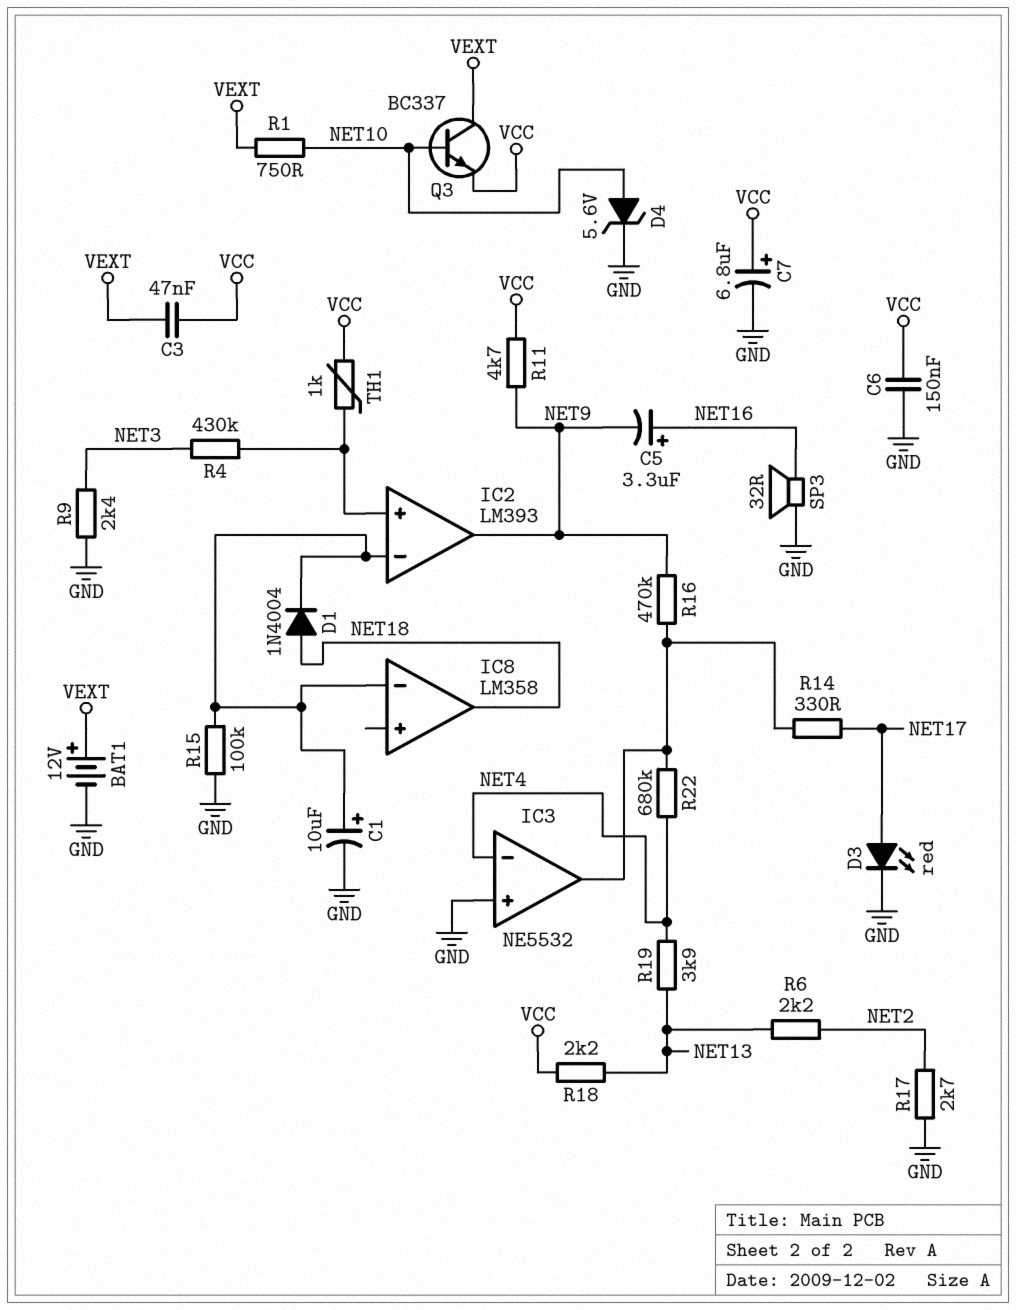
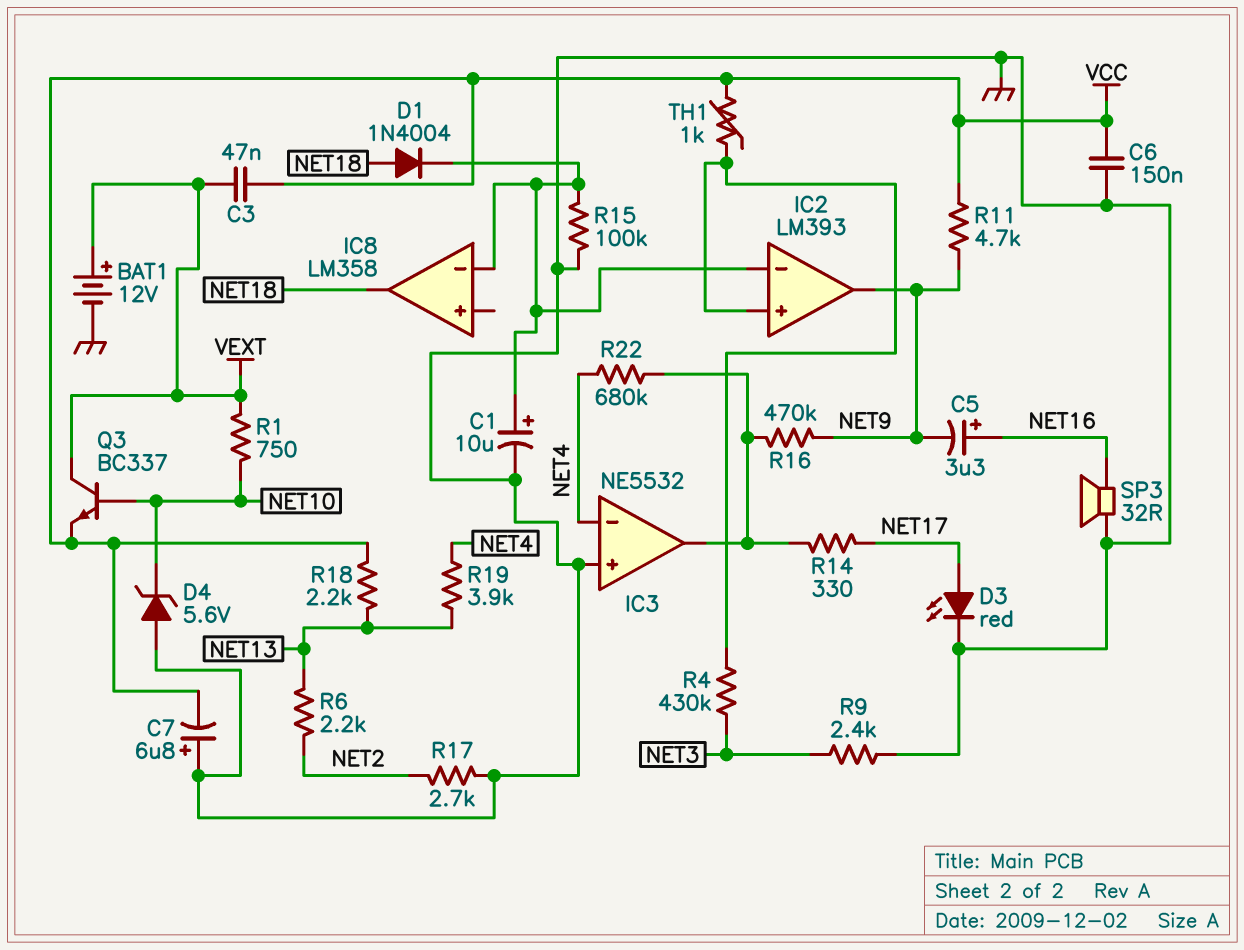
C7: 6.8uF (plus VCC, minus GND) -> 6.8uF (plus GND, minus VCC)
D4: zener 5.6V (A NET10, K GND) -> zener 5.6V (A GND, K NET10)

